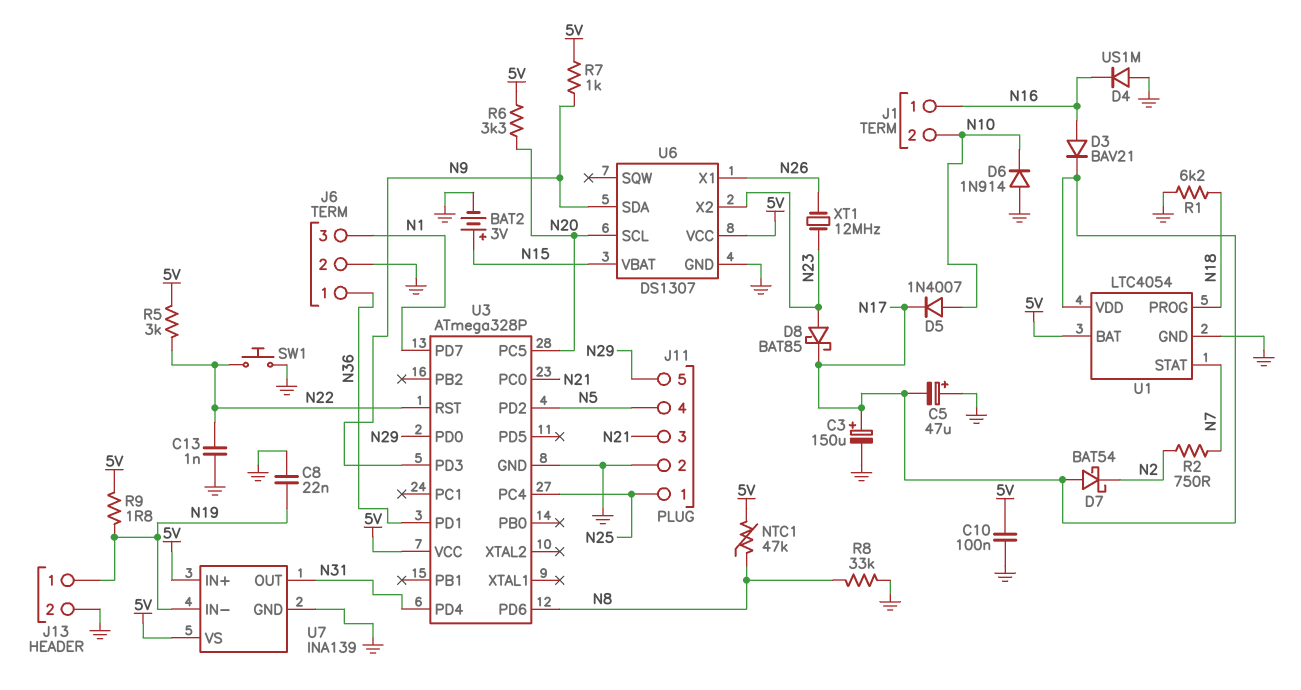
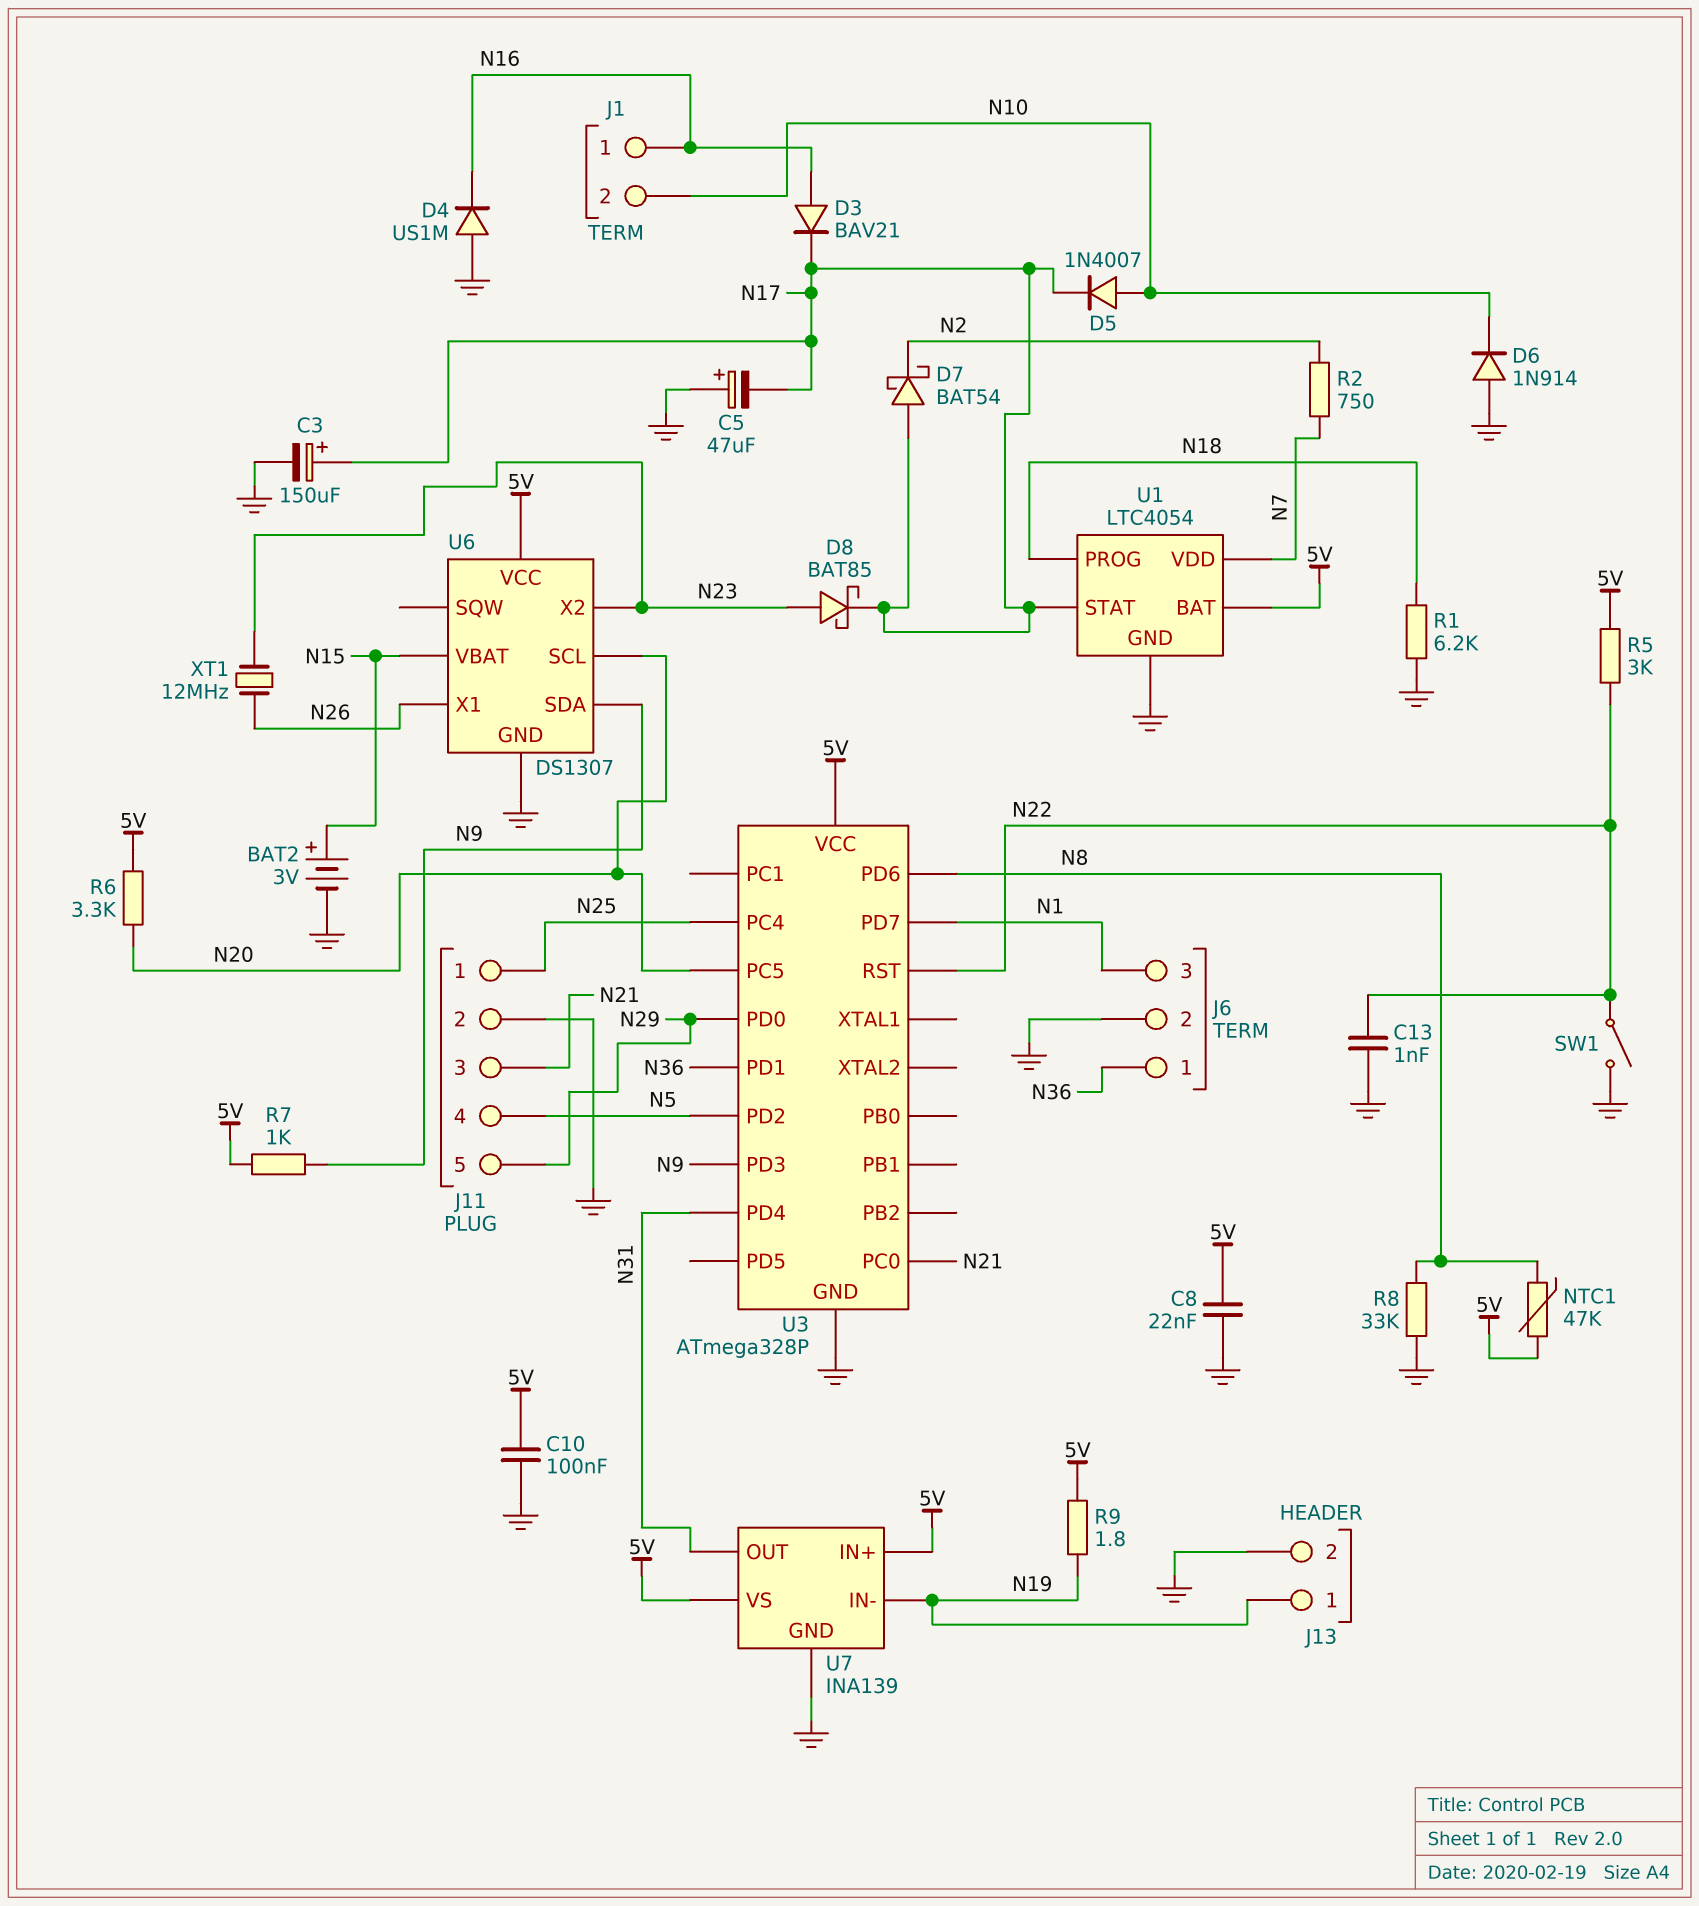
C8: 22nF (GND, N19) -> 22nF (5V, GND)
SW1: button (GND, N22) -> switch (GND, N22)
U1 pin STAT: N7 -> N17
U1 pin VDD: N17 -> N7

